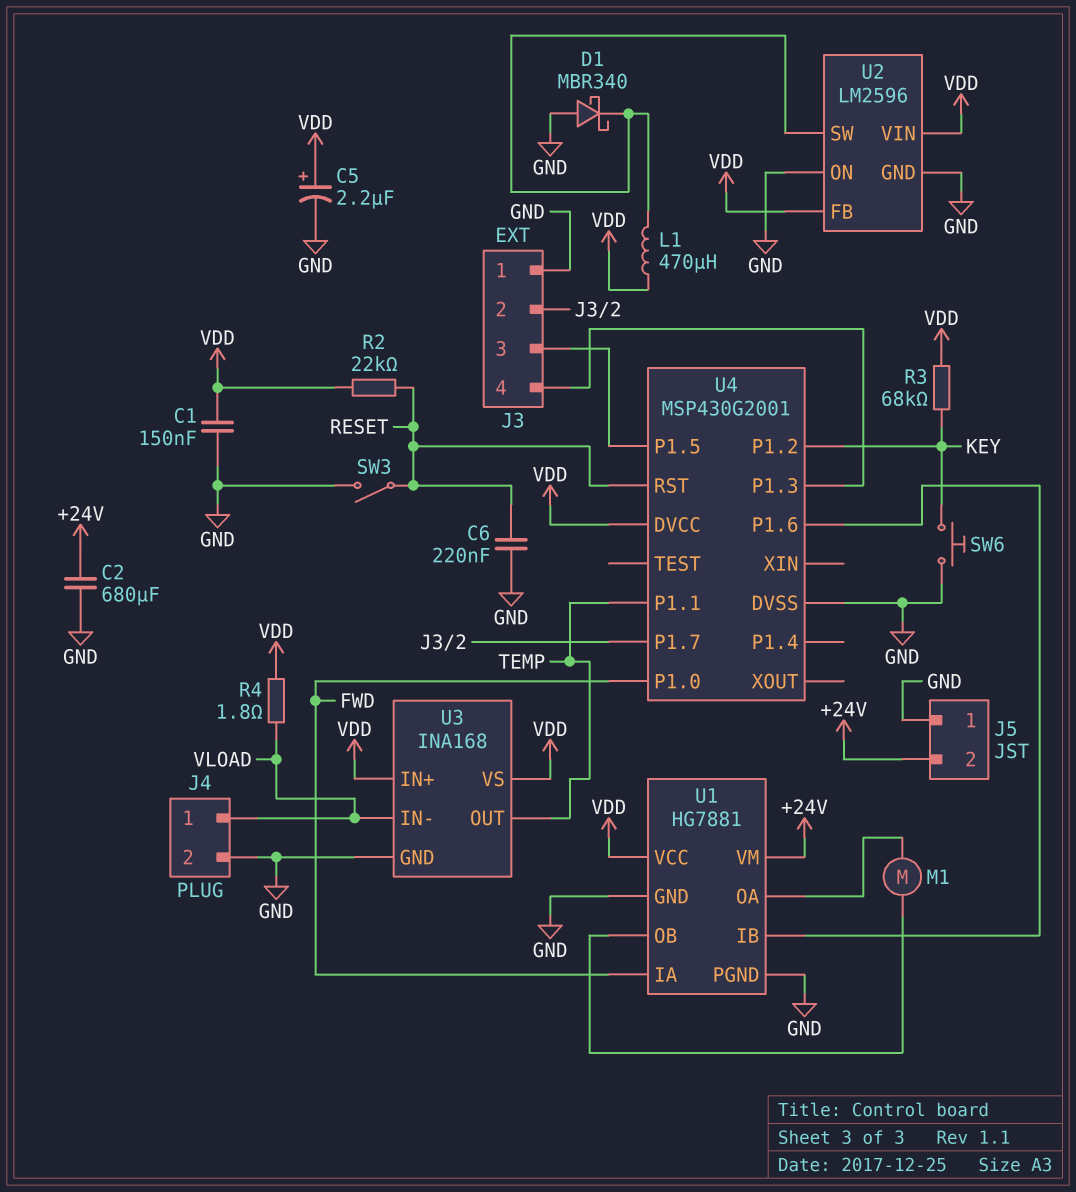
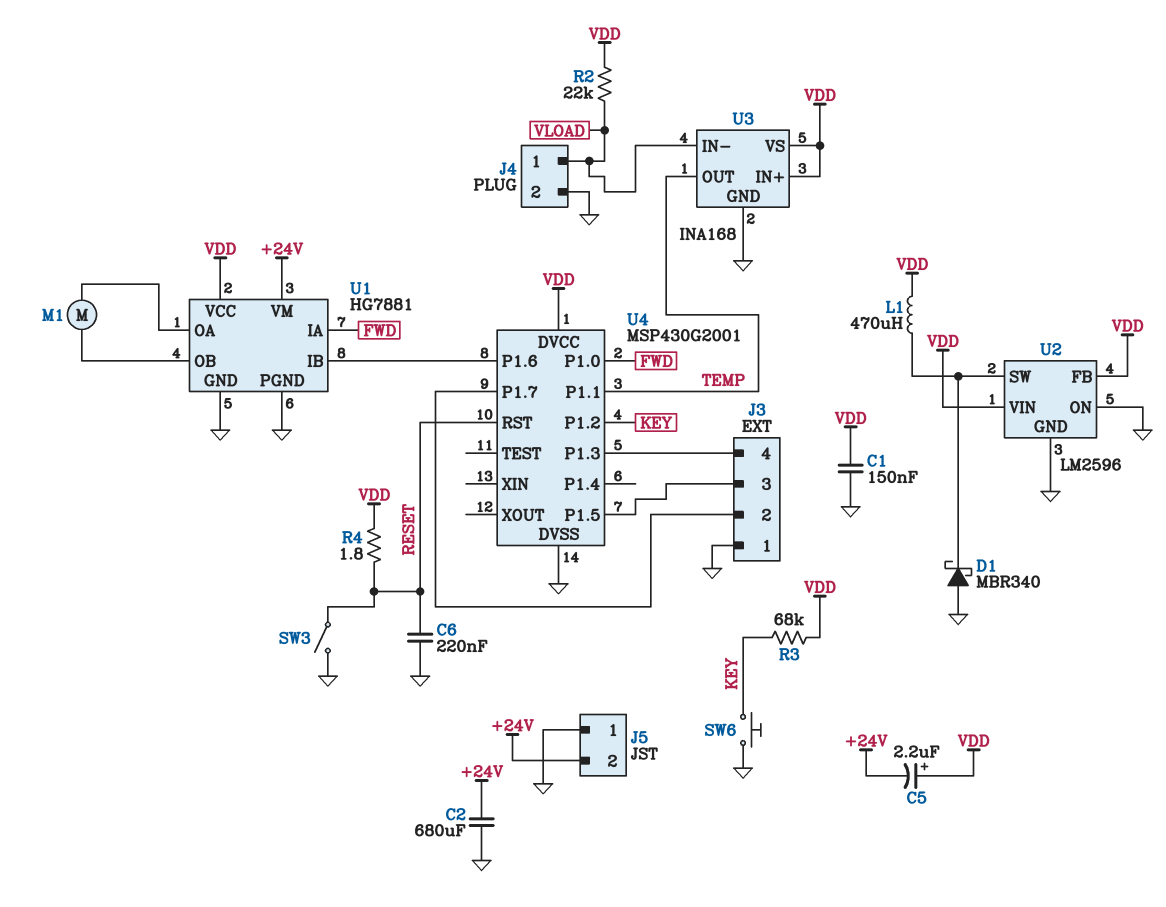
C5: 2.2uF (plus VDD, minus GND) -> 2.2uF (plus VDD, minus +24V)
R2: 22k (RESET, VDD) -> 22k (VDD, VLOAD)
R4: 1.8 (VDD, VLOAD) -> 1.8 (RESET, VDD)

